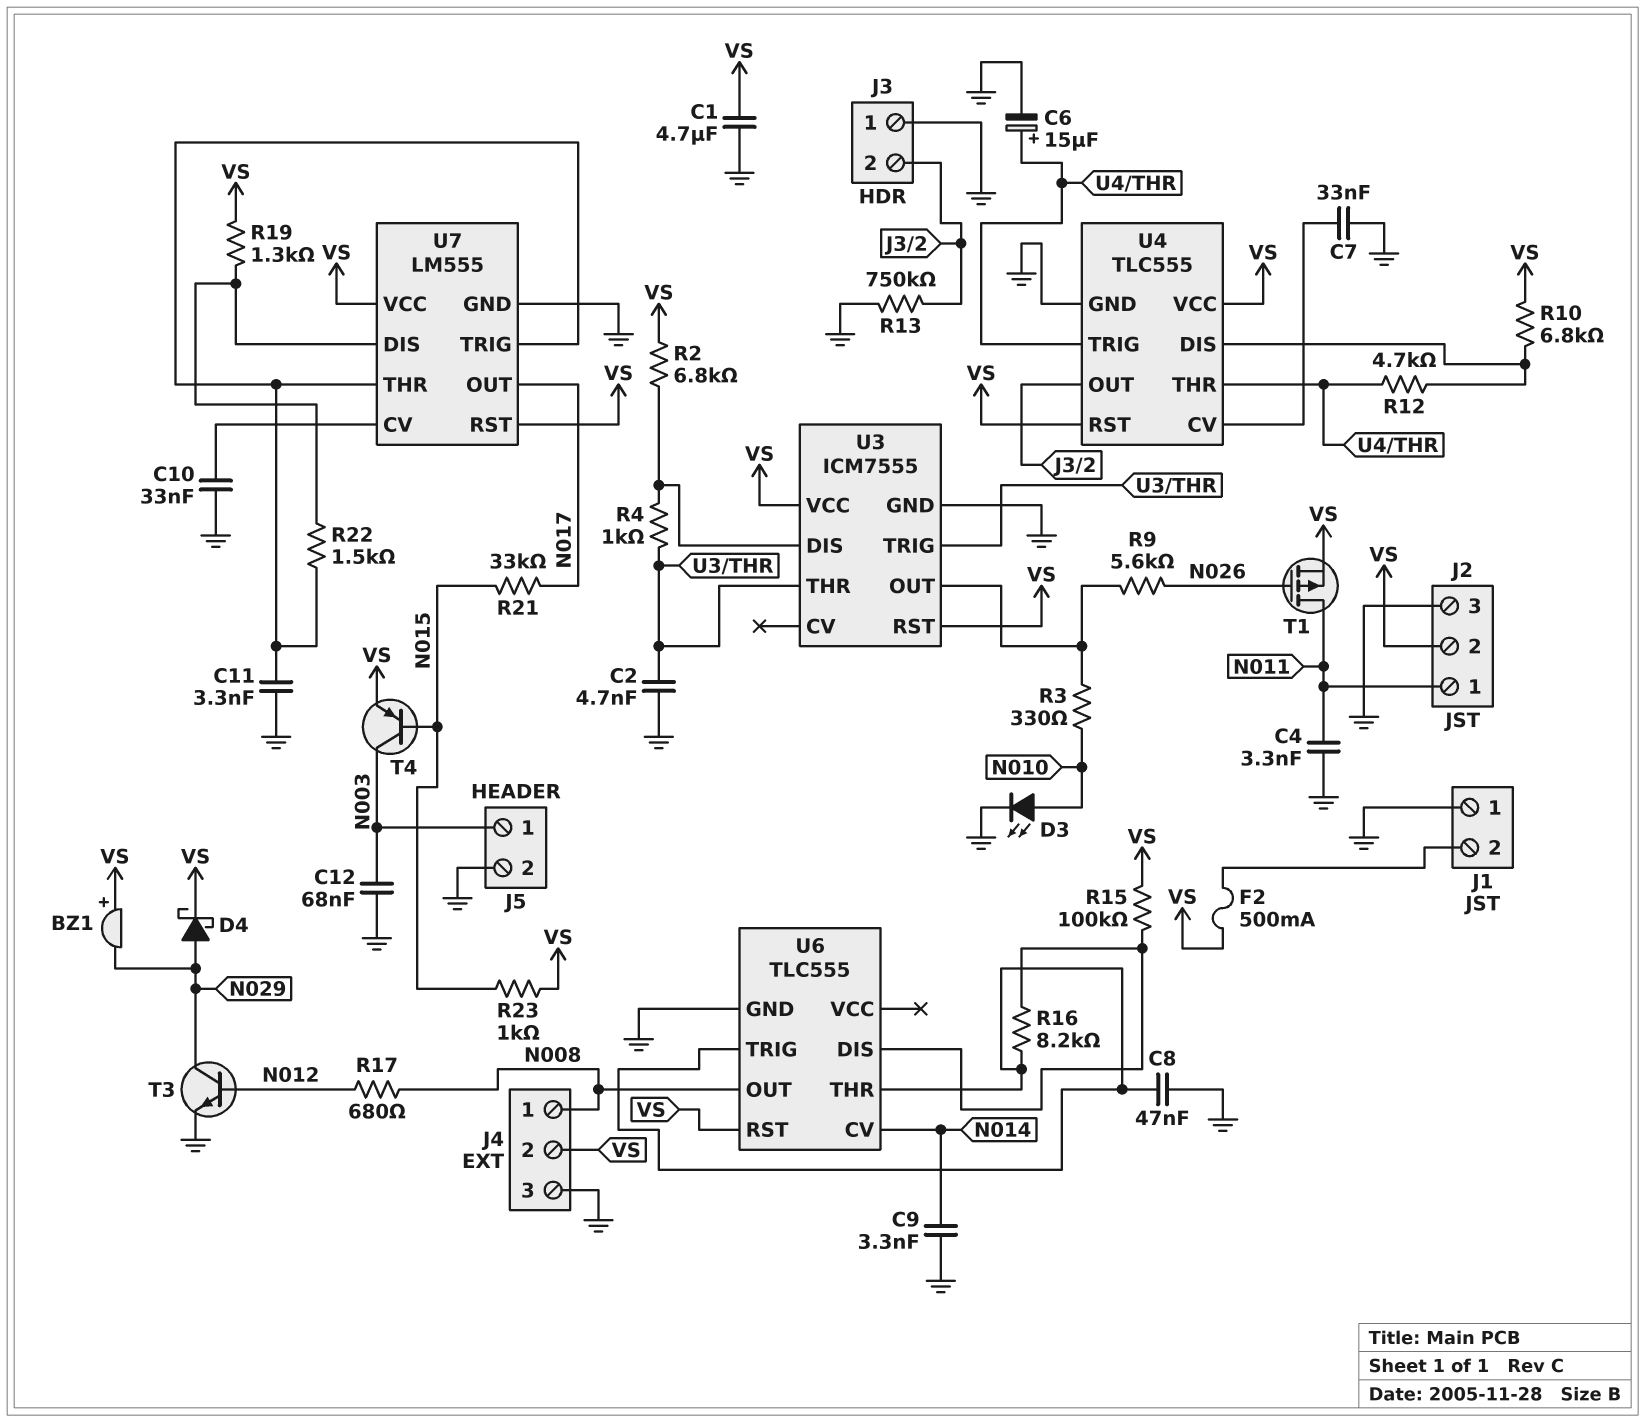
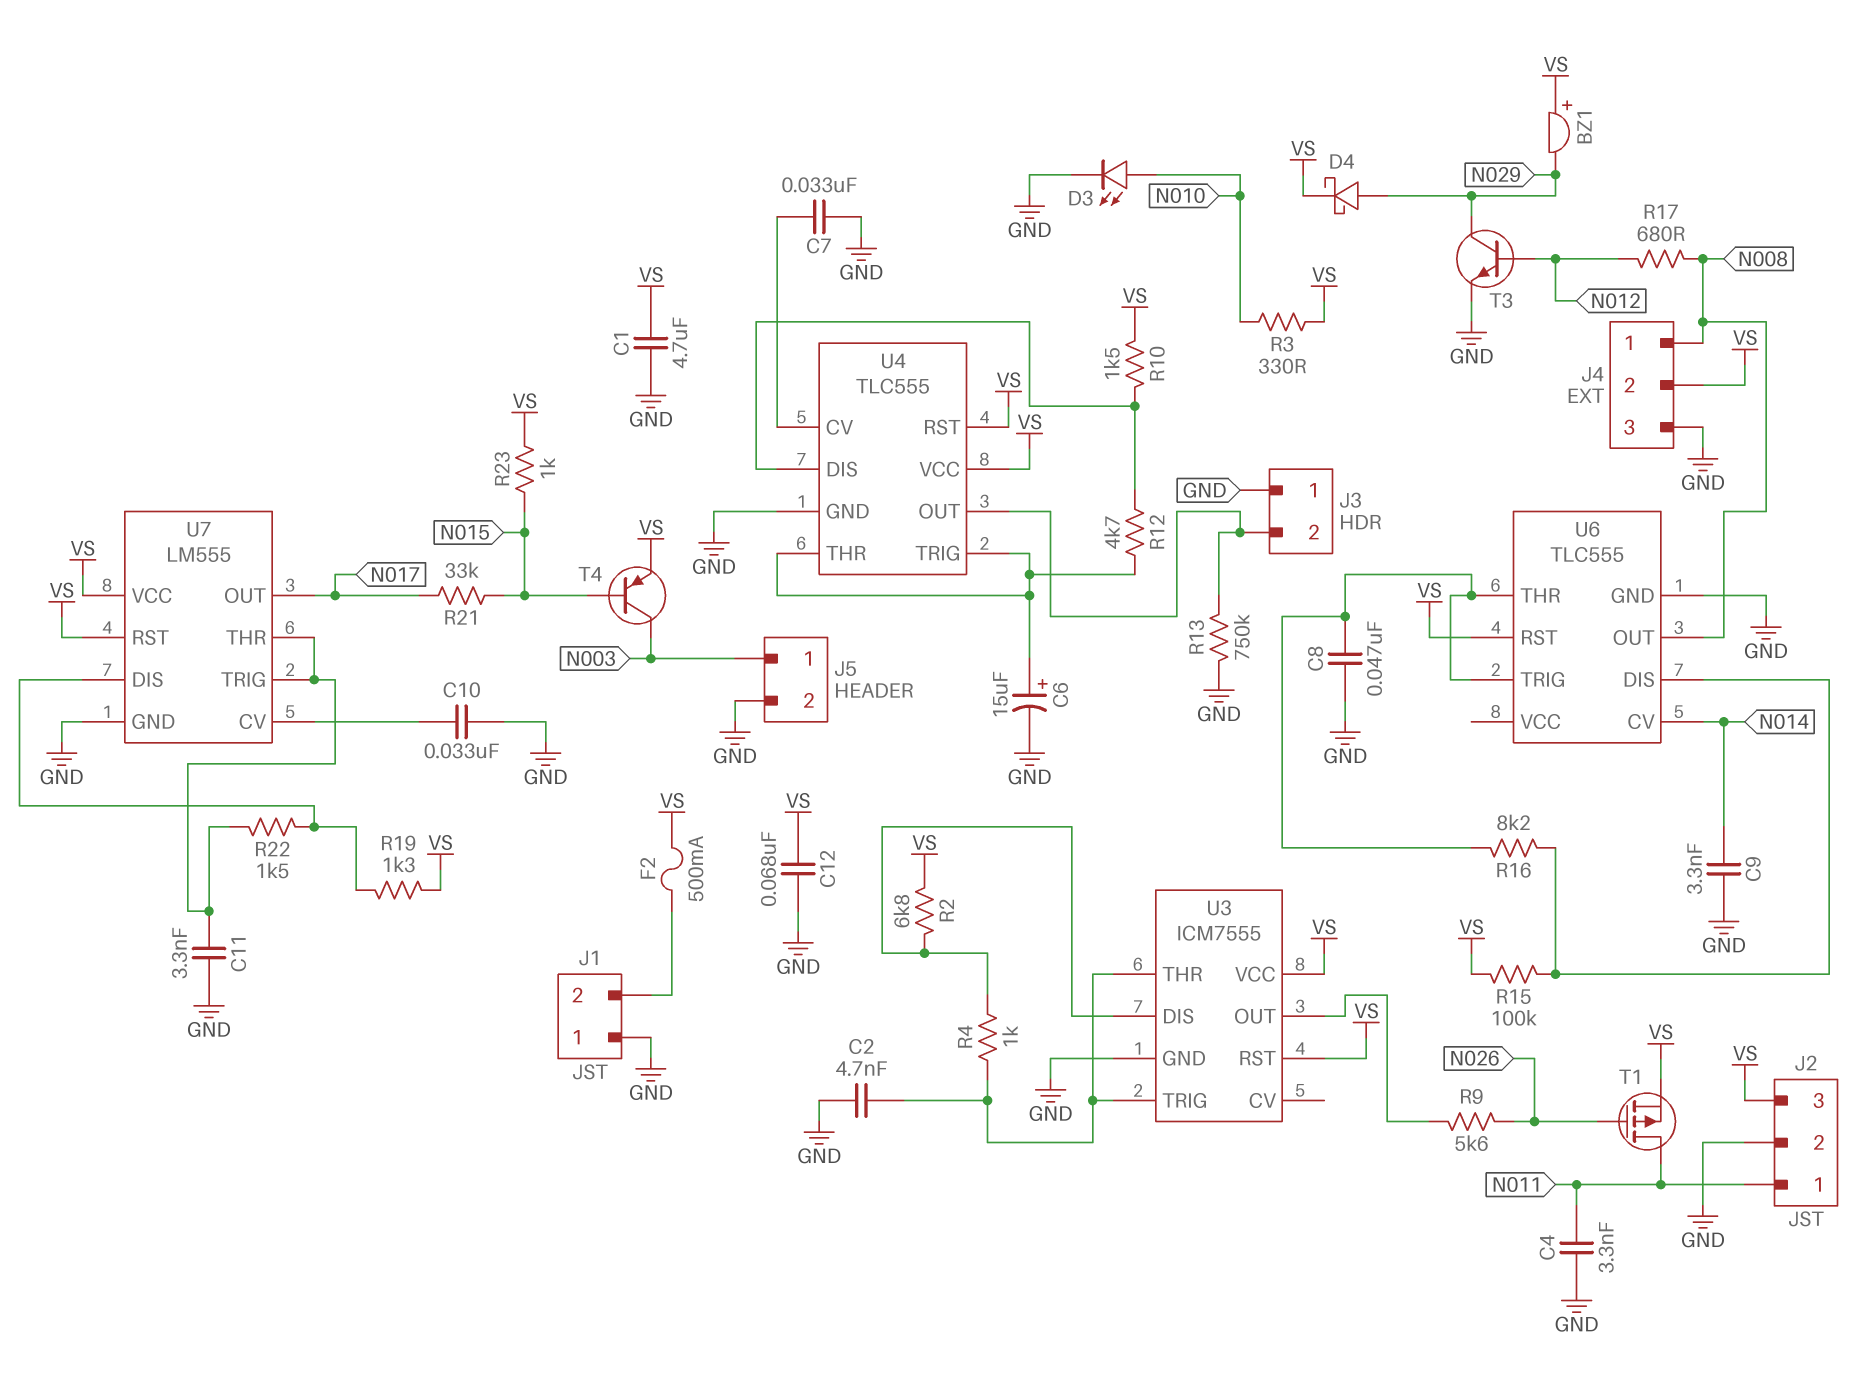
C12: 68nF (GND, N003) -> 68nF (GND, VS)
J2 pin 2: VS -> GND
J2 pin 3: GND -> VS
R3: 330 (N010, U3/OUT) -> 330 (N010, VS)
R10: 6.8k (U4/DIS, VS) -> 1.5k (U4/DIS, VS)

